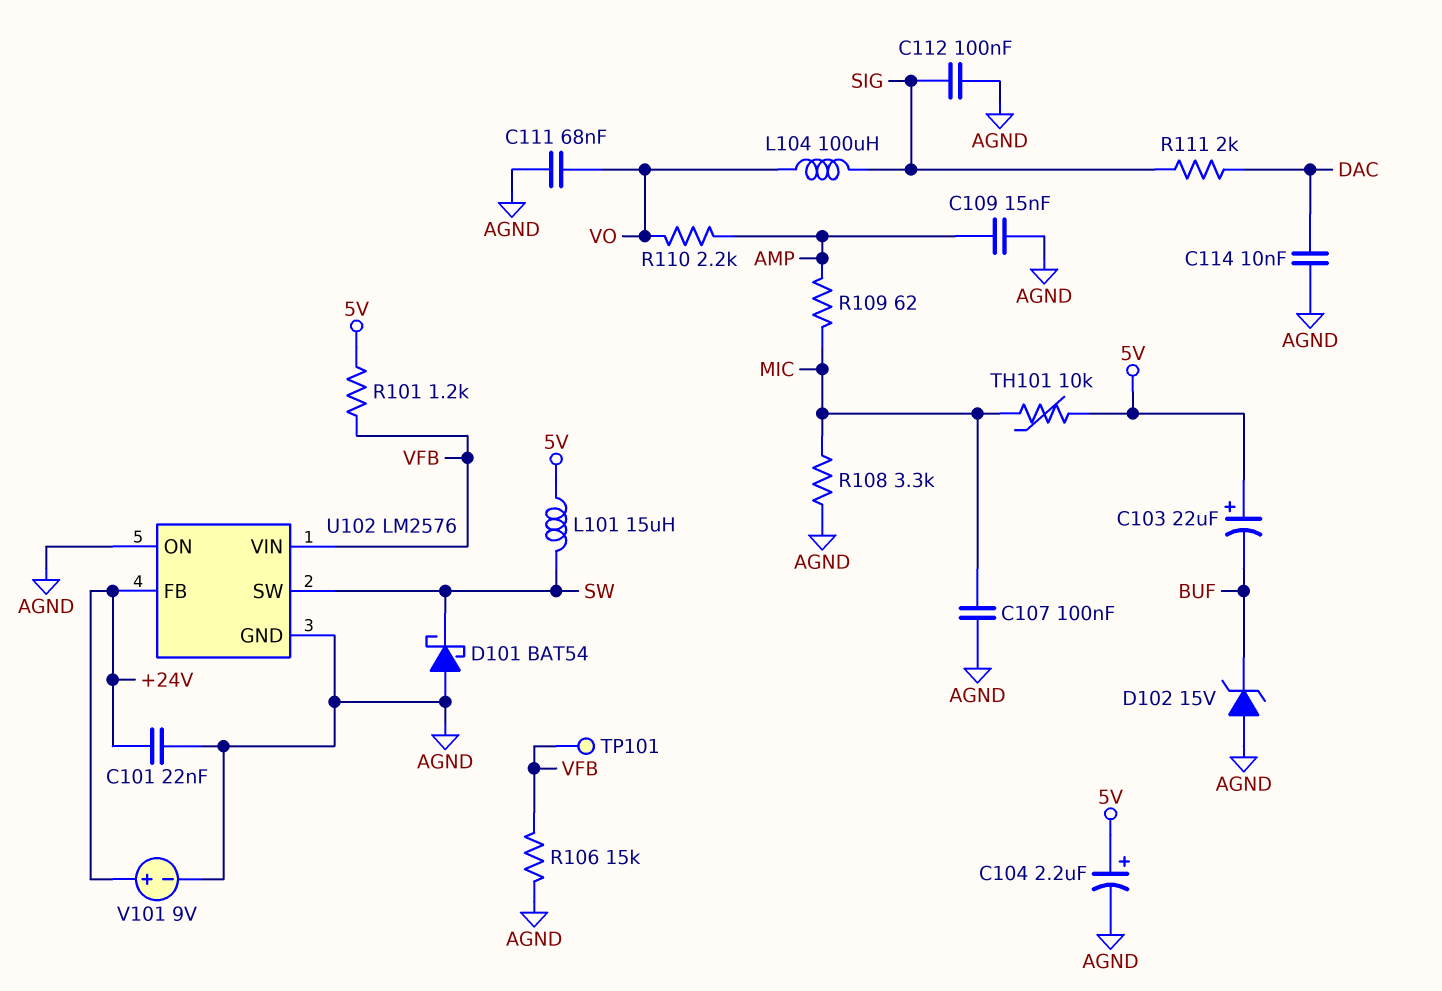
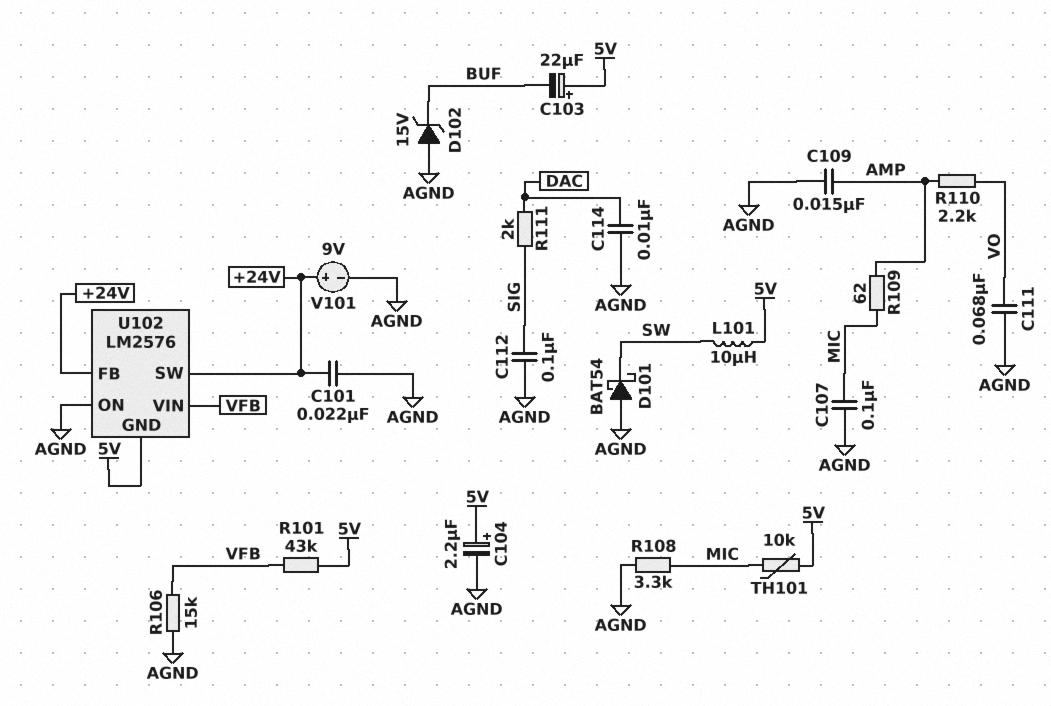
L101: 15uH (5V, SW) -> 10uH (5V, SW)
L104: 100uH (SIG, VO) -> none
R101: 1.2k (5V, VFB) -> 43k (5V, VFB)
TP101: test point (VFB) -> none
U102 pin GND: AGND -> 5V
U102 pin SW: SW -> +24V

